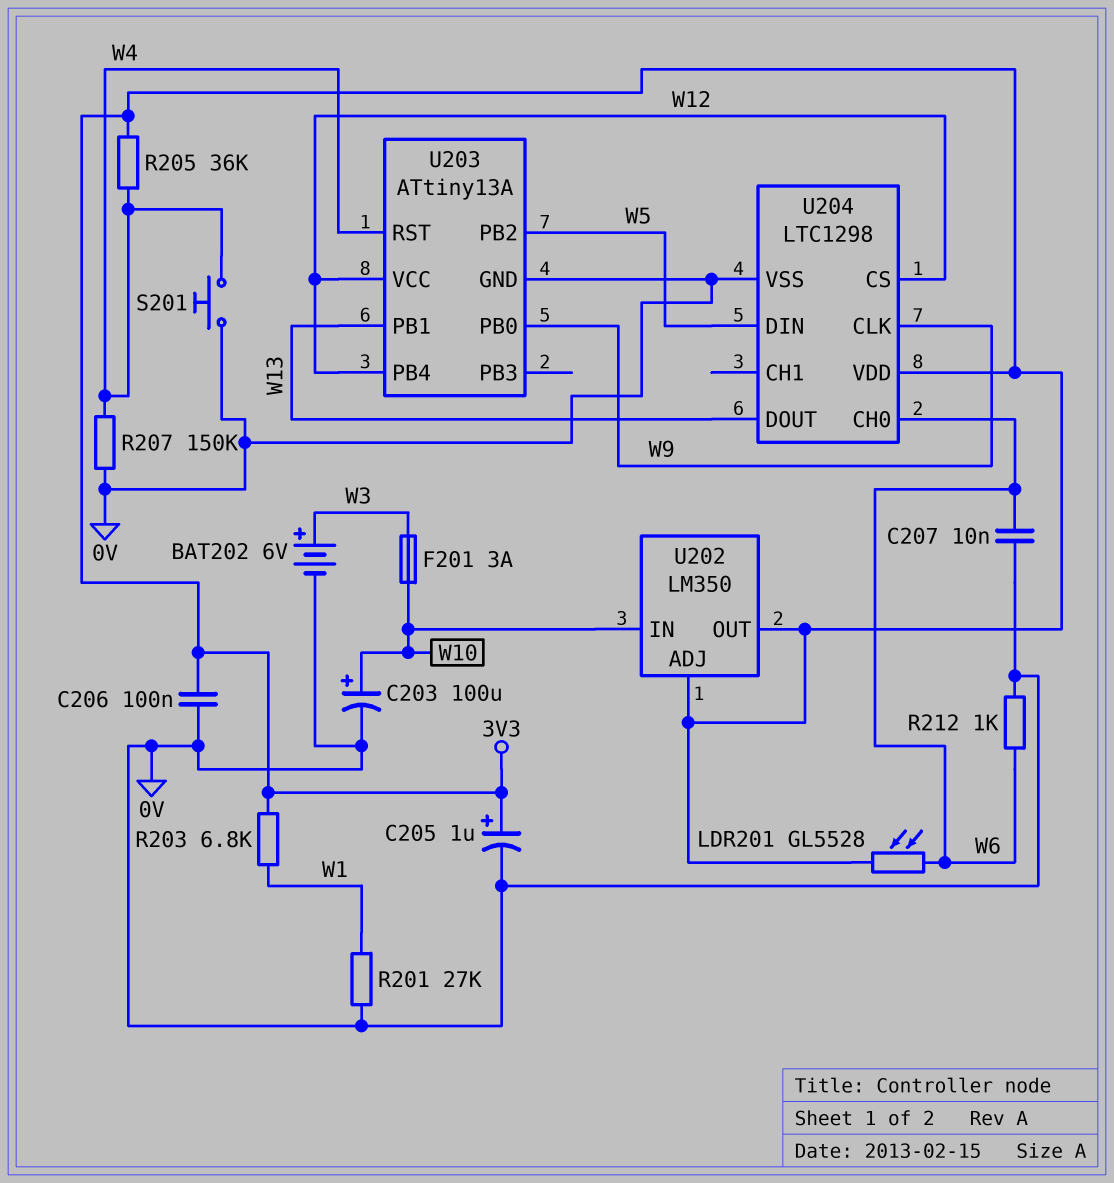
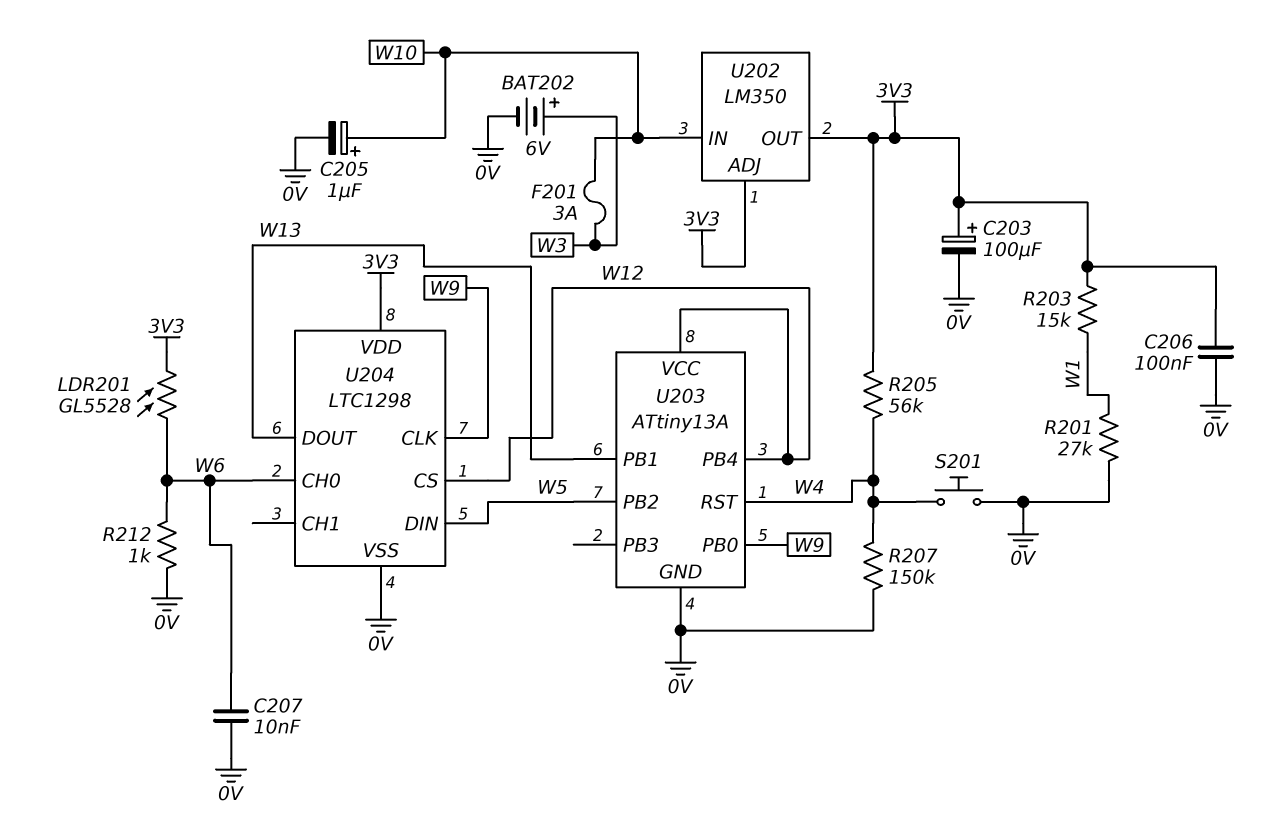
C203: 100uF (plus W10, minus 0V) -> 100uF (plus 3V3, minus 0V)
C205: 1uF (plus 3V3, minus 0V) -> 1uF (plus W10, minus 0V)
R203: 6.8k (3V3, W1) -> 15k (3V3, W1)
R205: 36k (3V3, W4) -> 56k (3V3, W4)

